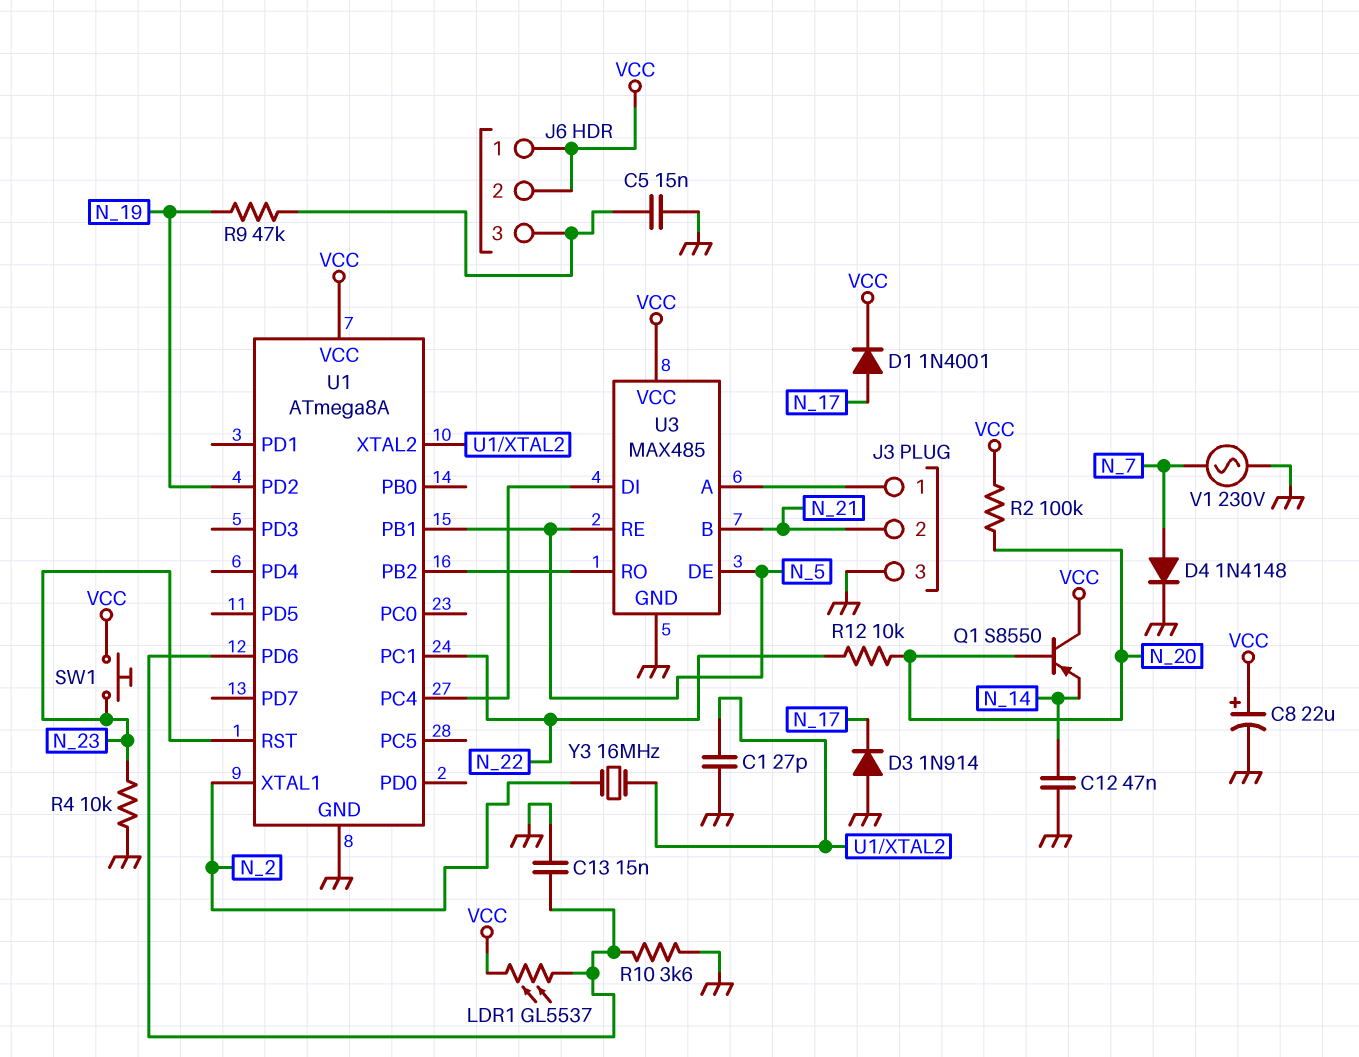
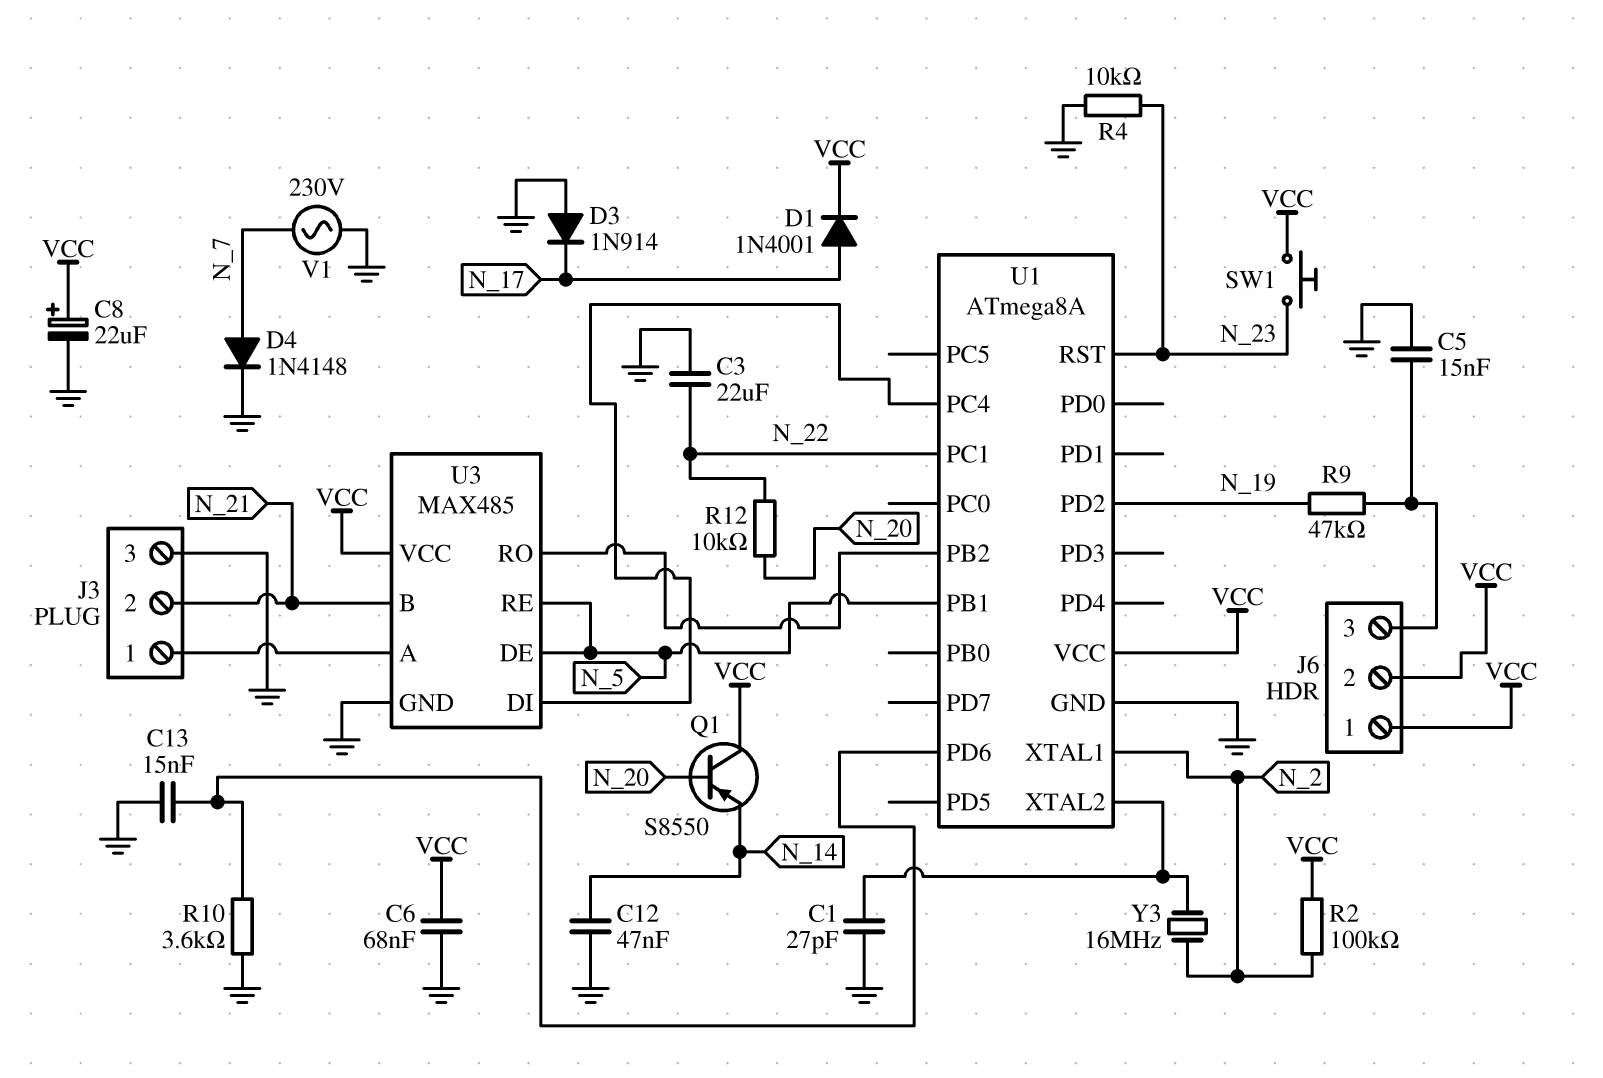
C3: none -> 22uF (GND, N_22)
C6: none -> 68nF (GND, VCC)
LDR1: GL5537 (U1/PD6, VCC) -> none
R2: 100k (N_20, VCC) -> 100k (N_2, VCC)

